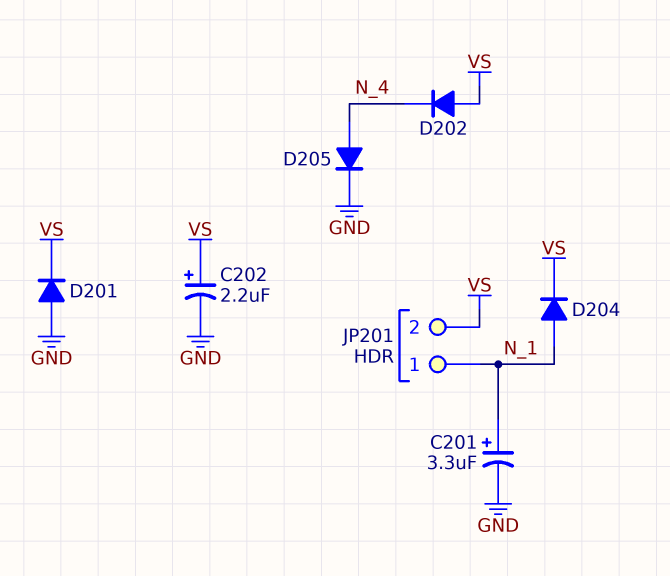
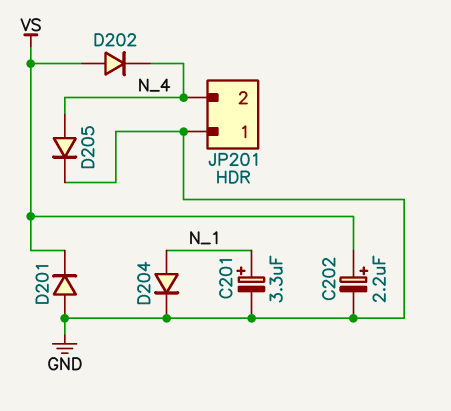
D204: diode (A N_1, K VS) -> diode (A N_1, K GND)
JP201 pin 1: N_1 -> GND
JP201 pin 2: VS -> N_4

